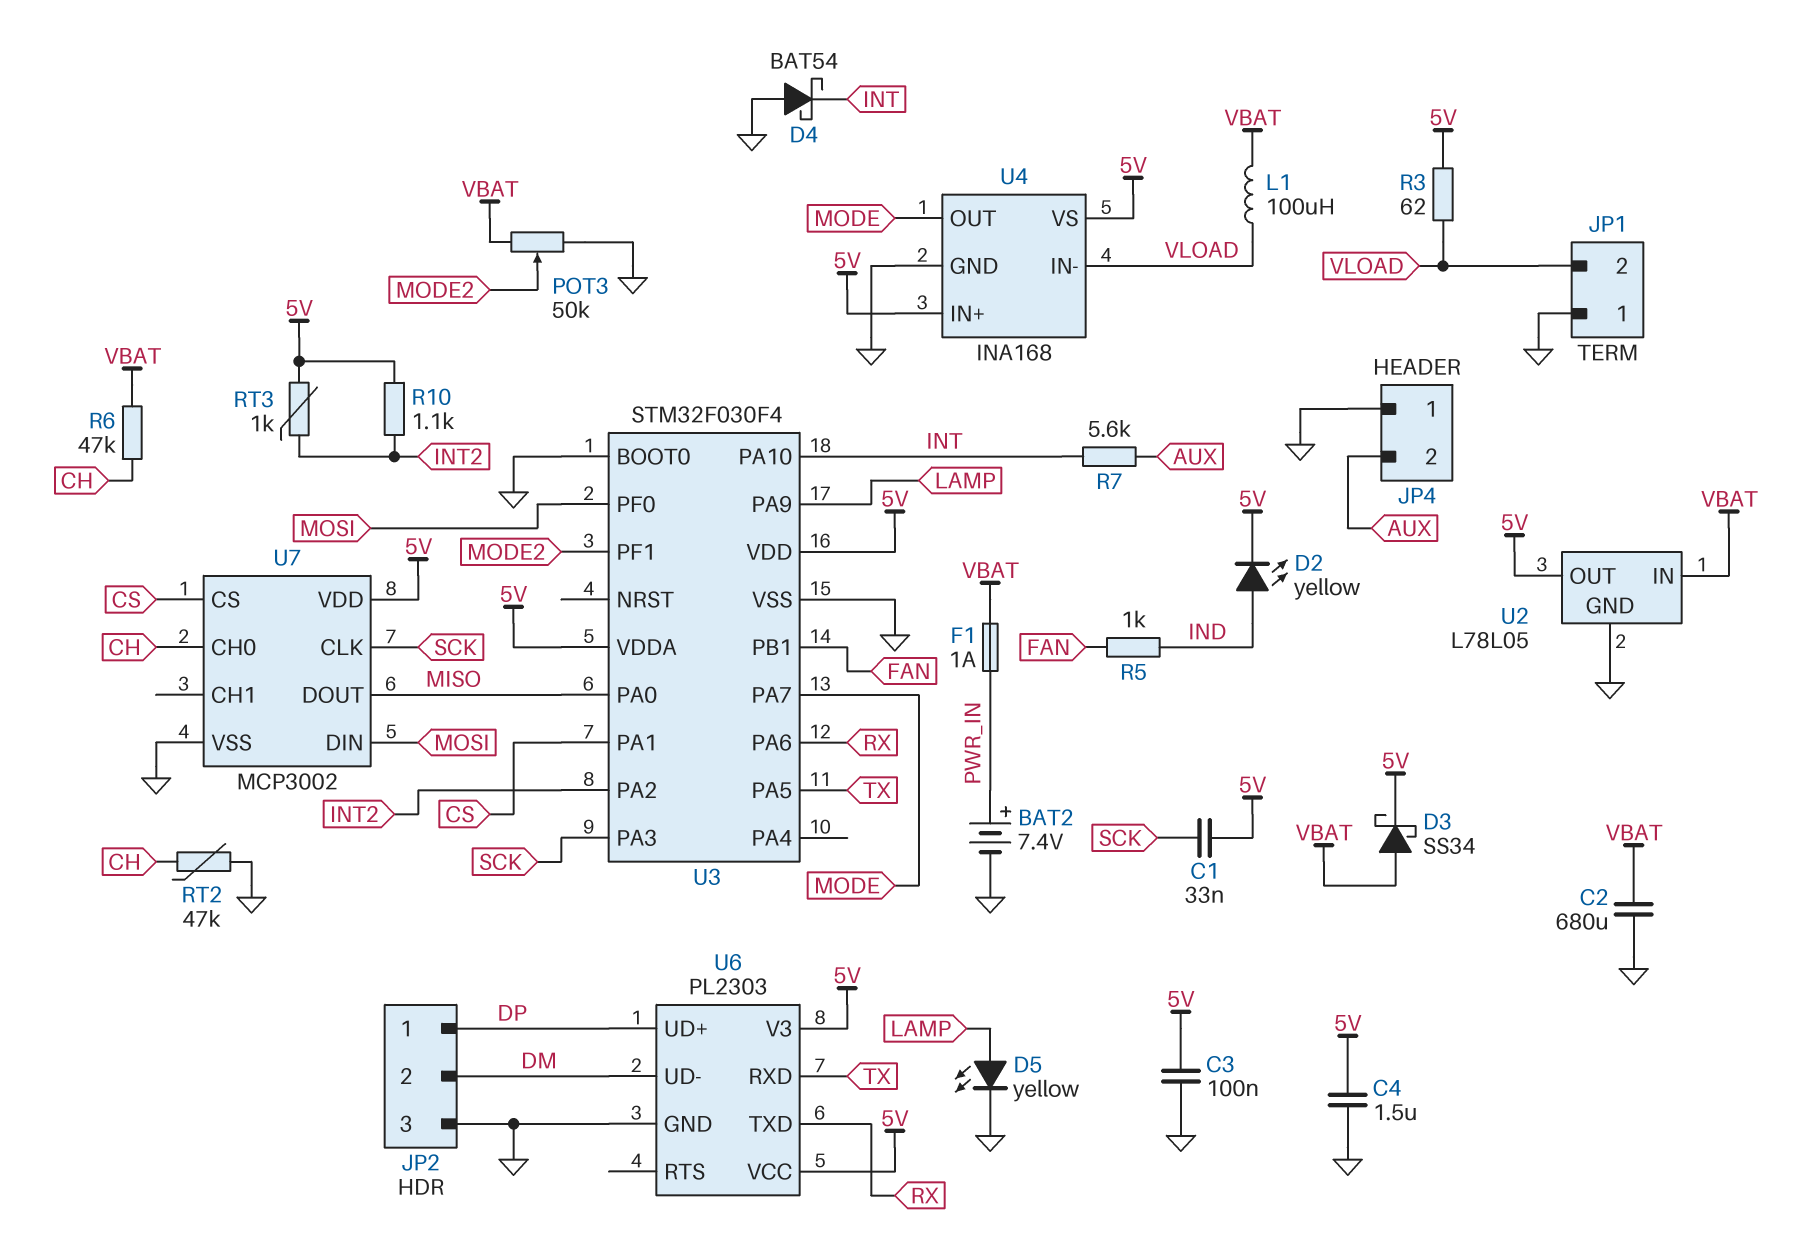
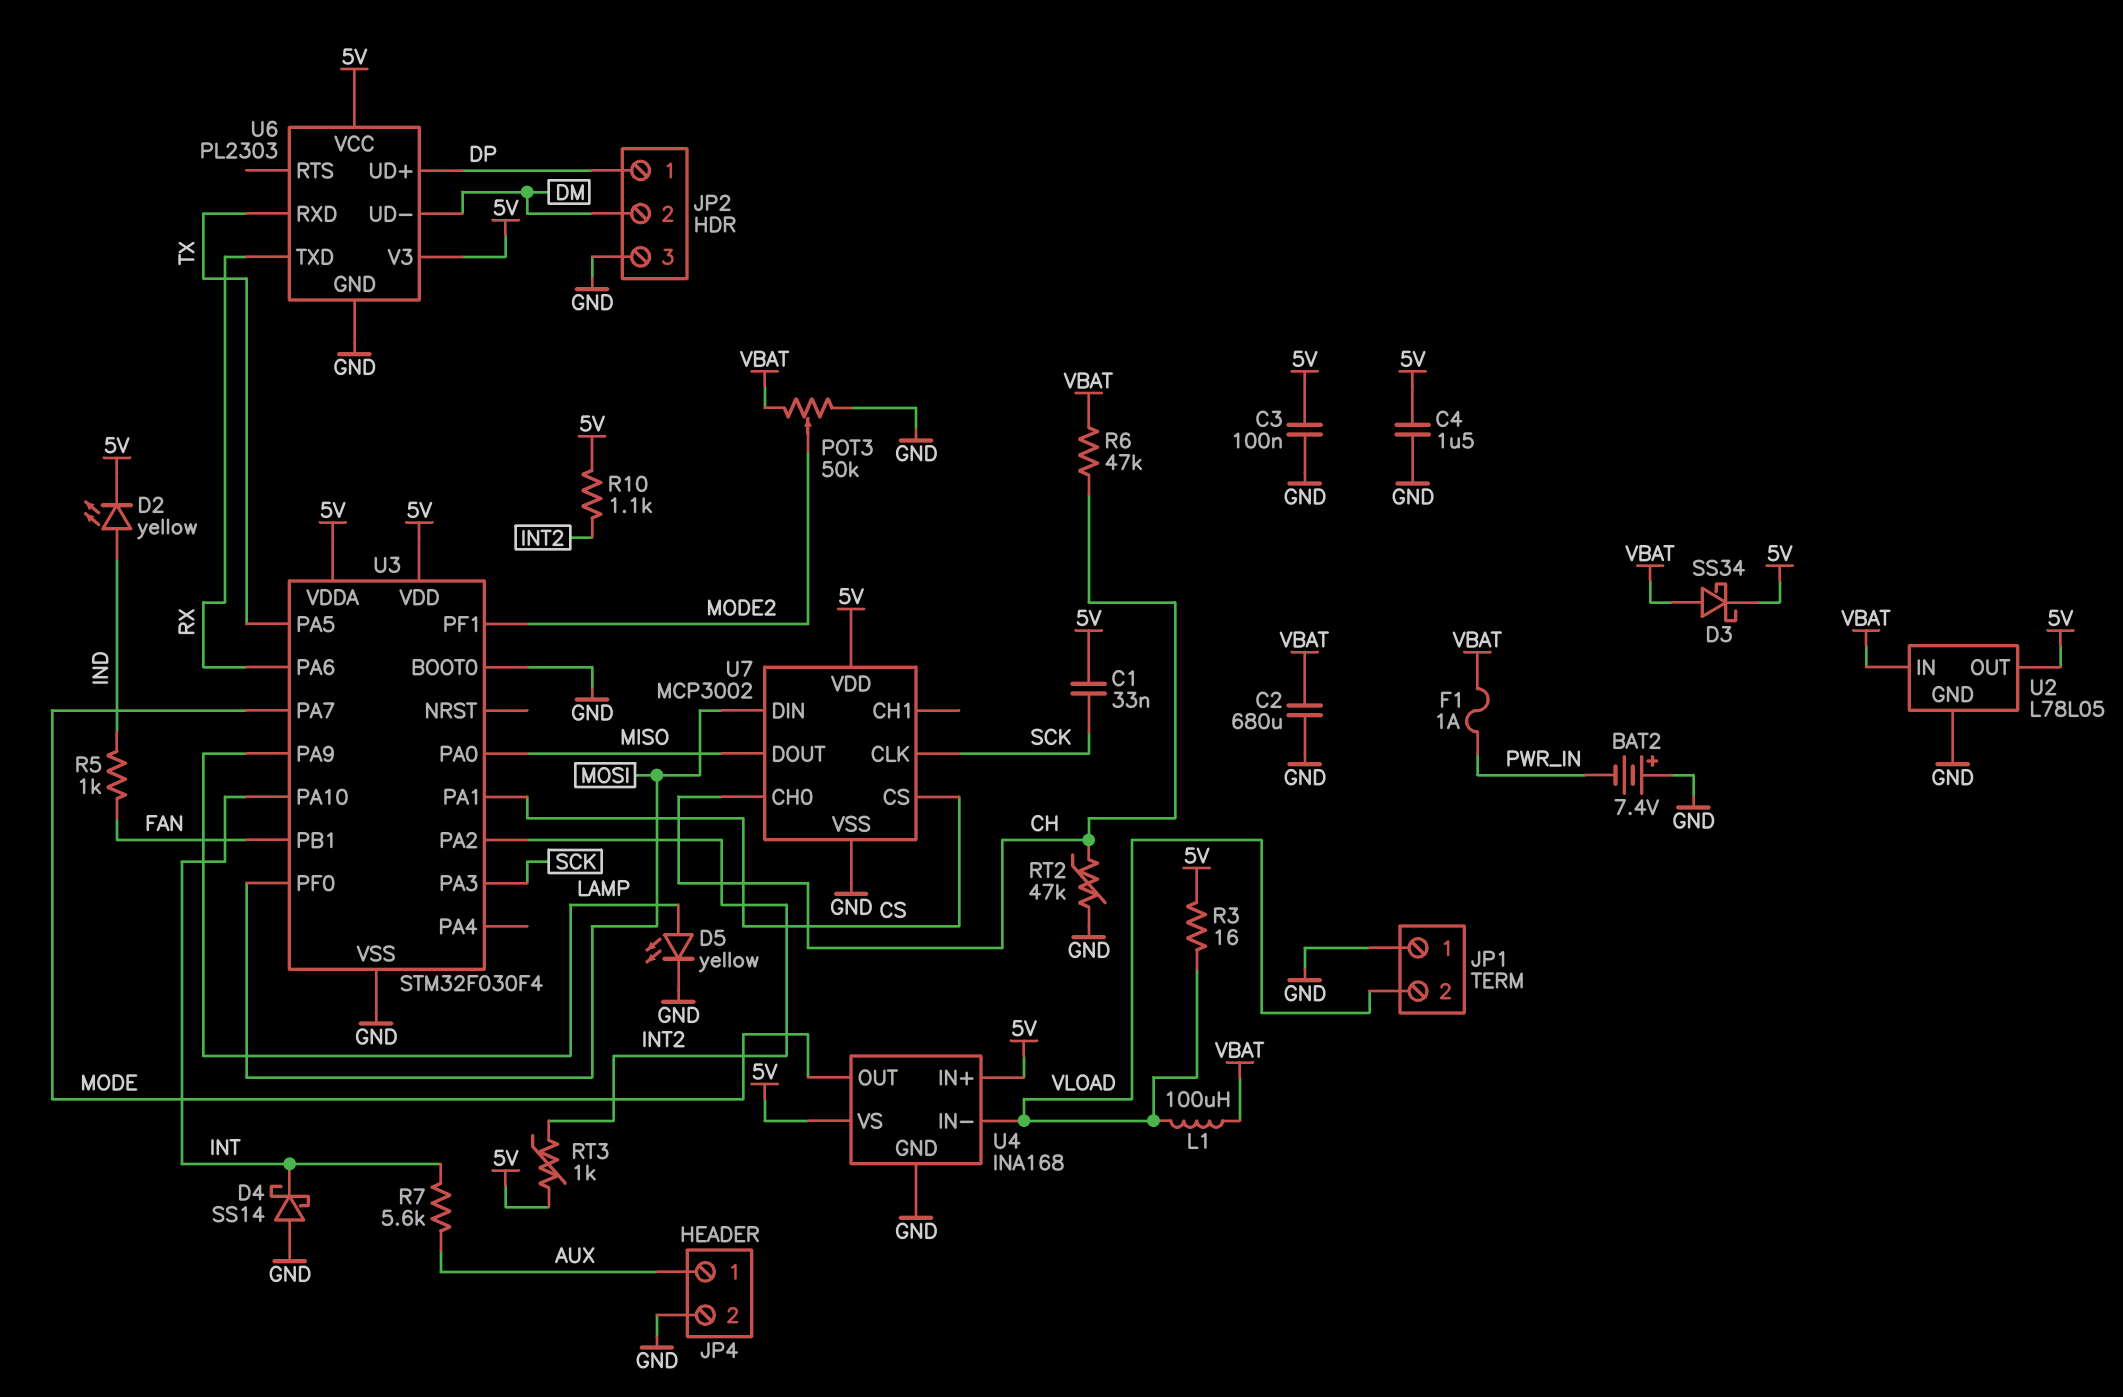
BAT2: 7.4V (plus PWR_IN, minus GND) -> 7.4V (plus GND, minus PWR_IN)
D4: schottky BAT54 (A GND, K INT) -> schottky SS14 (A GND, K INT)
JP4 pin 1: GND -> AUX
JP4 pin 2: AUX -> GND
R3: 62 (5V, VLOAD) -> 16 (5V, VLOAD)

